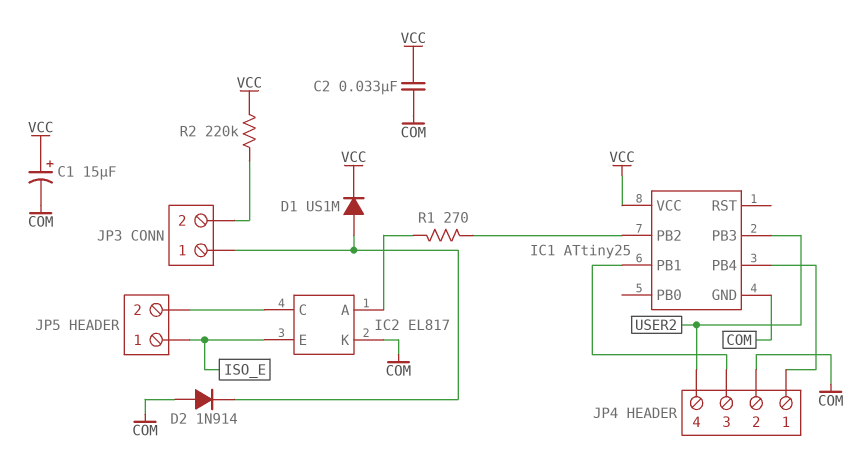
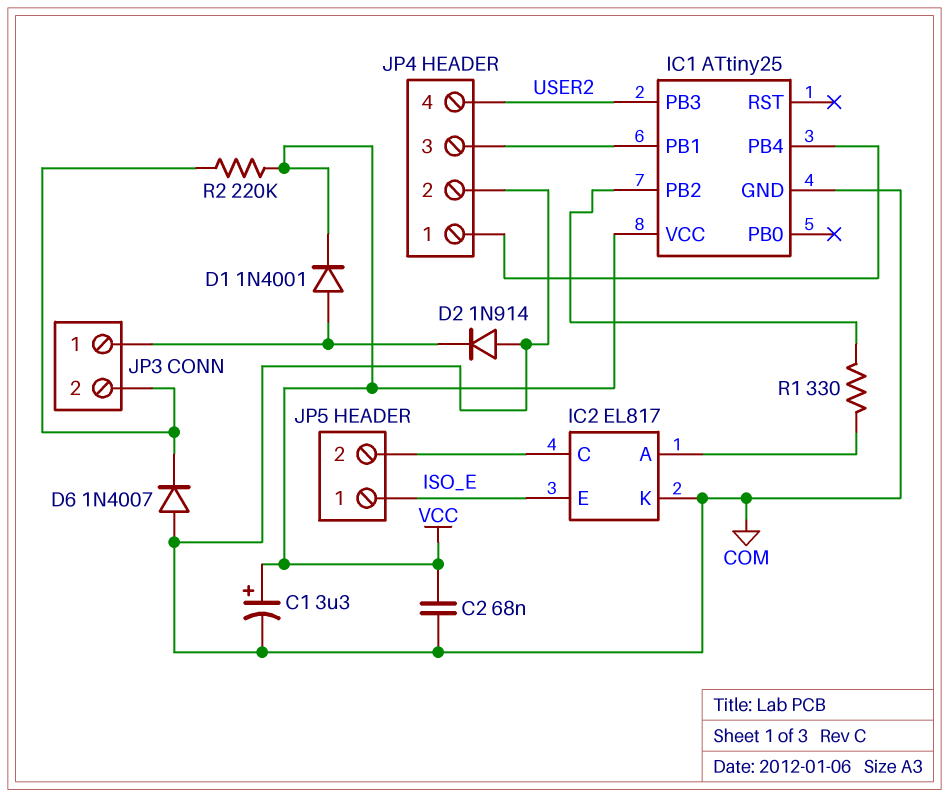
C1: 15uF (plus VCC, minus COM) -> 3.3uF (plus VCC, minus COM)
C2: 33nF (COM, VCC) -> 68nF (COM, VCC)
D1: diode US1M (A JP3/1, K VCC) -> diode 1N4001 (A JP3/1, K VCC)
D6: none -> diode 1N4007 (A COM, K JP3/2)
R1: 270 (IC1/PB2, IC2/A) -> 330 (IC1/PB2, IC2/A)

